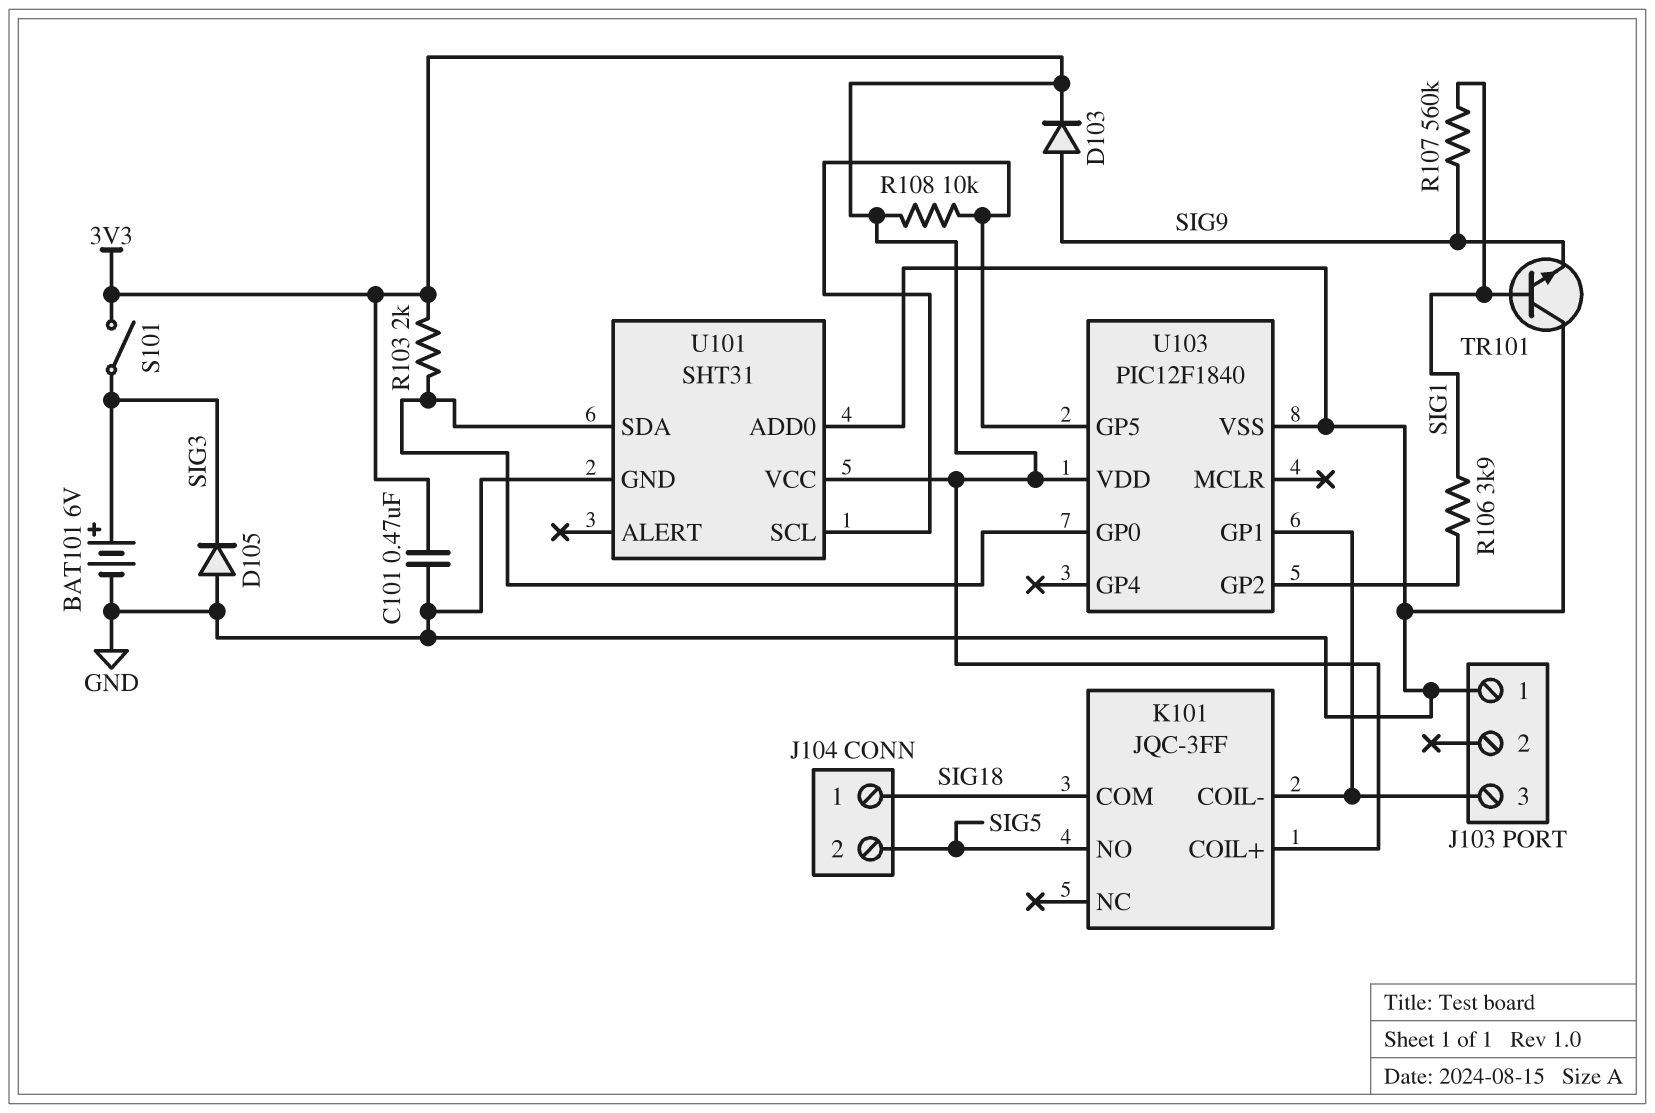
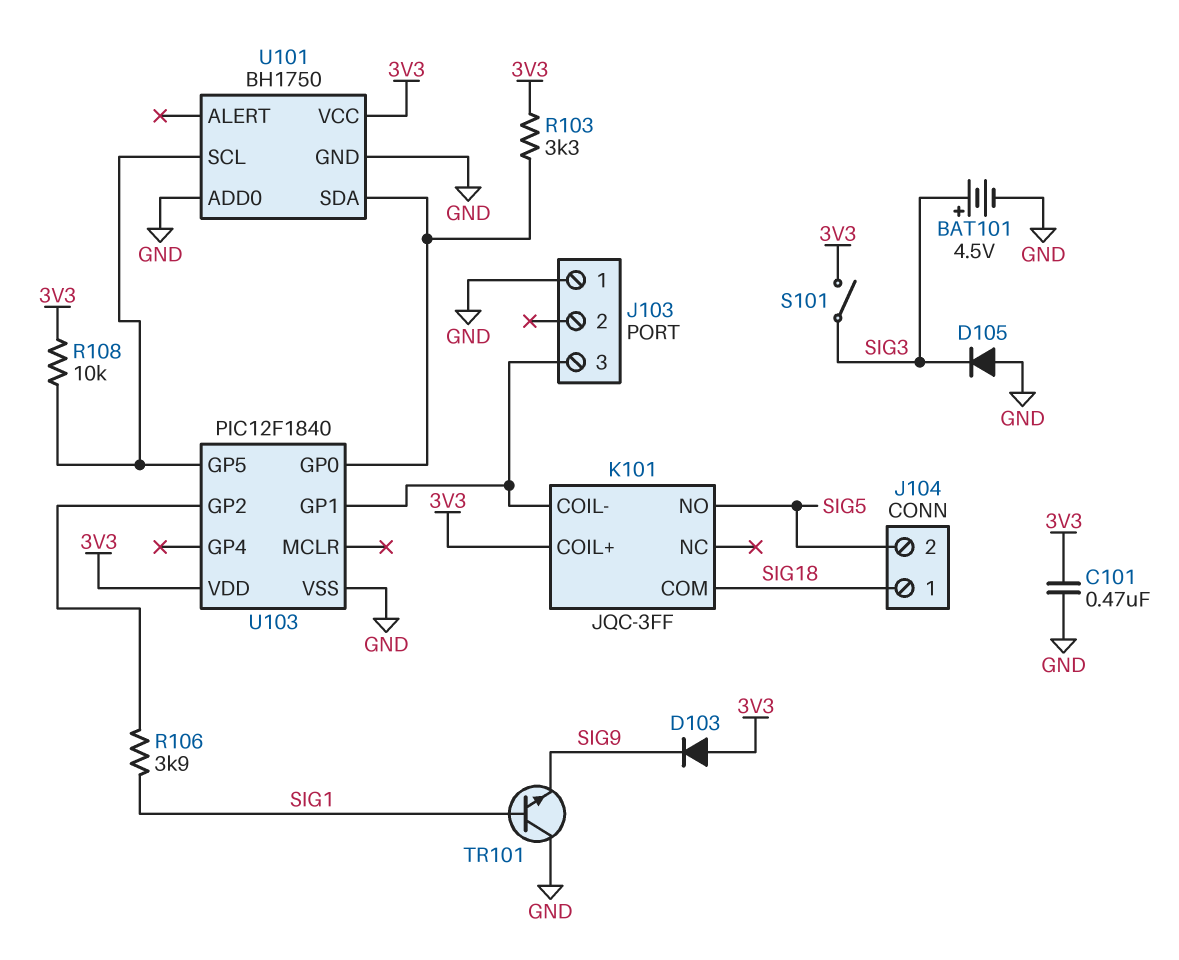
BAT101: 6V (plus SIG3, minus GND) -> 4.5V (plus SIG3, minus GND)
D103: diode (A SIG9, K 3V3) -> diode (A 3V3, K SIG9)
R103: 2k (3V3, U101/SDA) -> 3.3k (3V3, U101/SDA)
R107: 560k (SIG1, SIG9) -> none
U101: SHT31 -> BH1750

